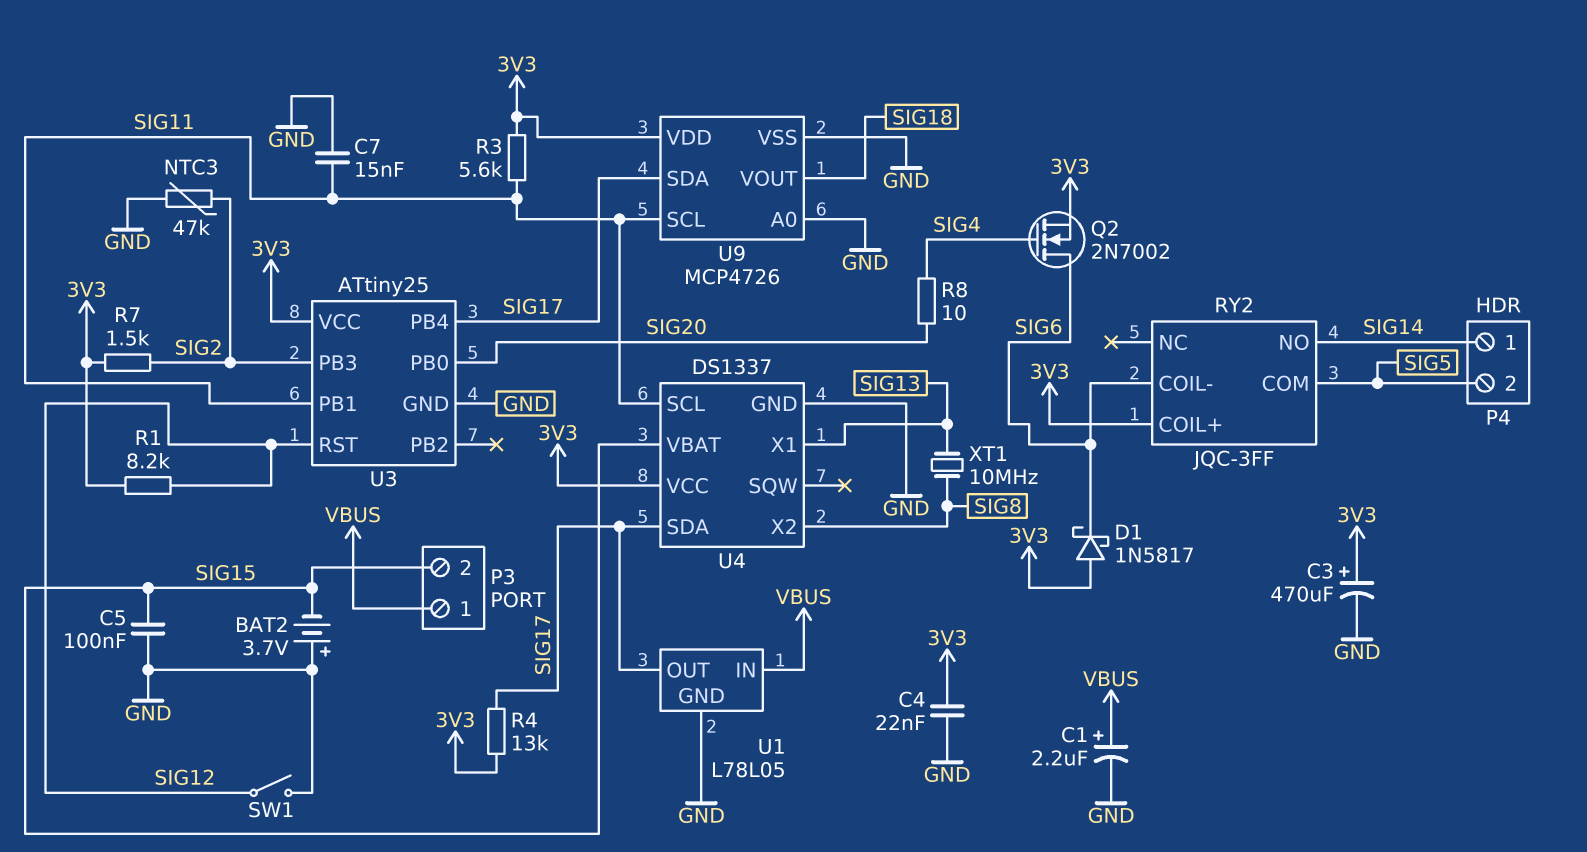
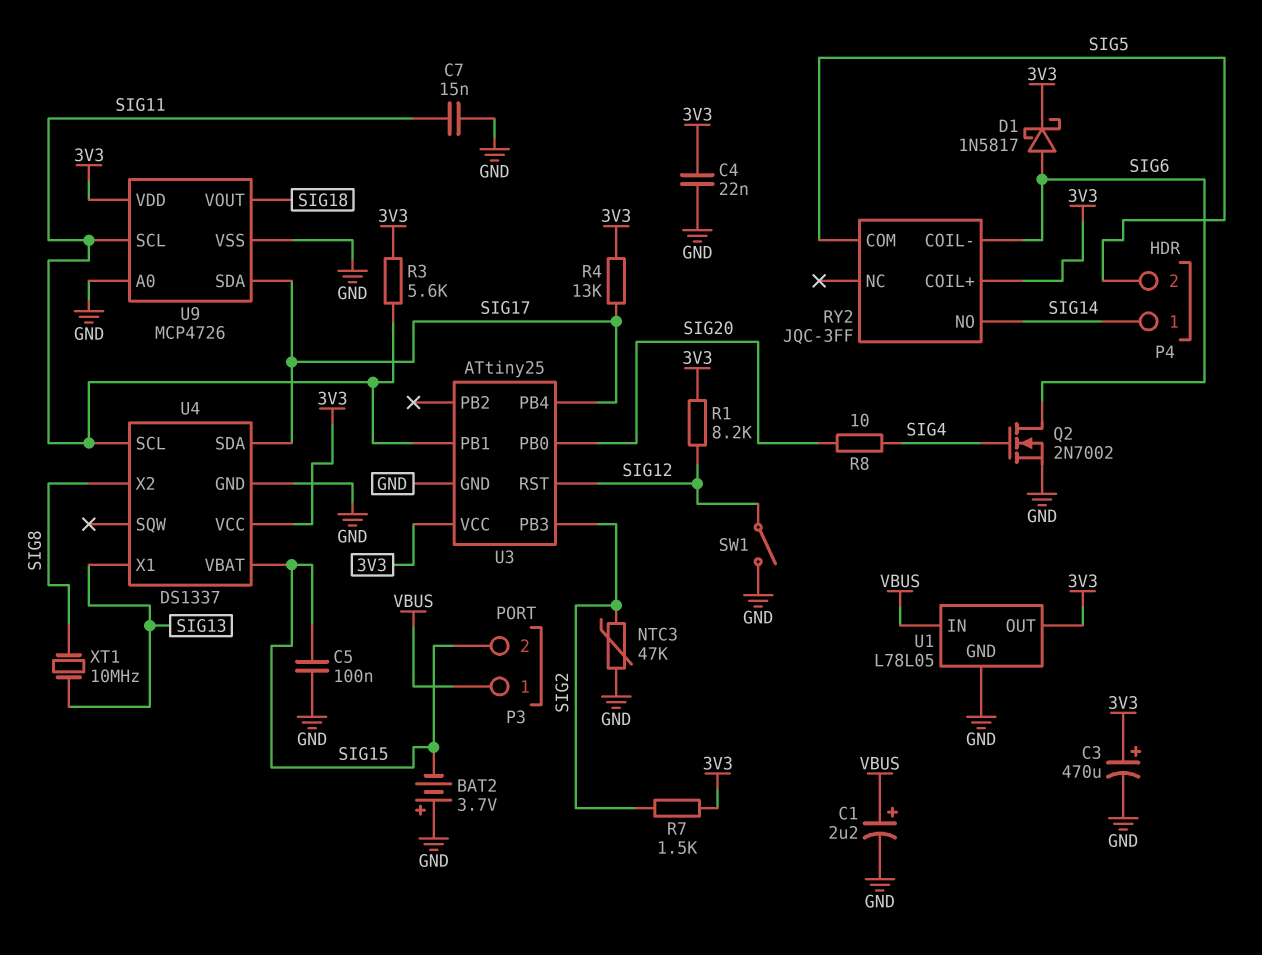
D1: schottky 1N5817 (A 3V3, K SIG6) -> schottky 1N5817 (A SIG6, K 3V3)
Q2: NMOS 2N7002 (G SIG4, D SIG6, S 3V3) -> NMOS 2N7002 (G SIG4, D SIG6, S GND)
U1 pin OUT: SIG17 -> 3V3

